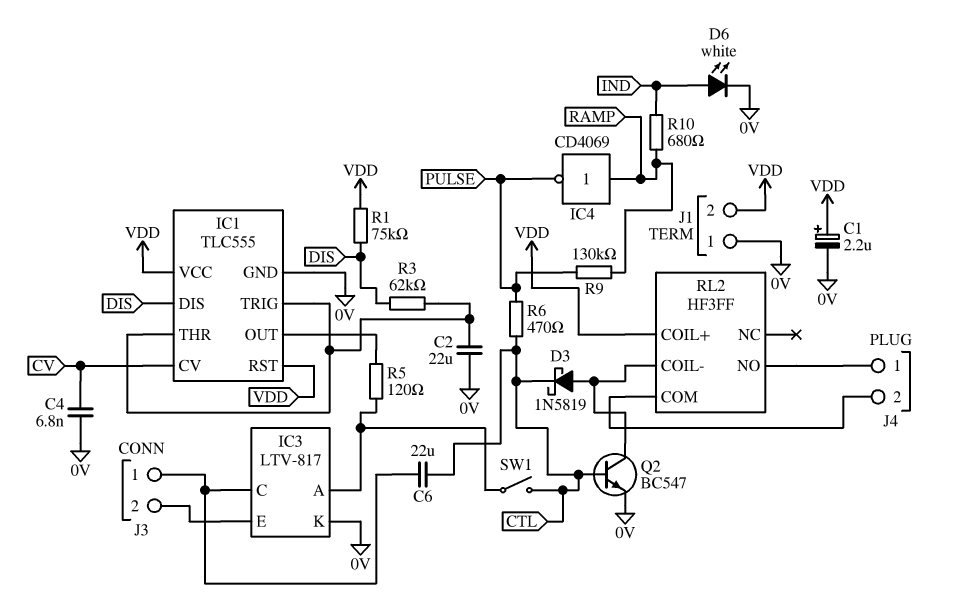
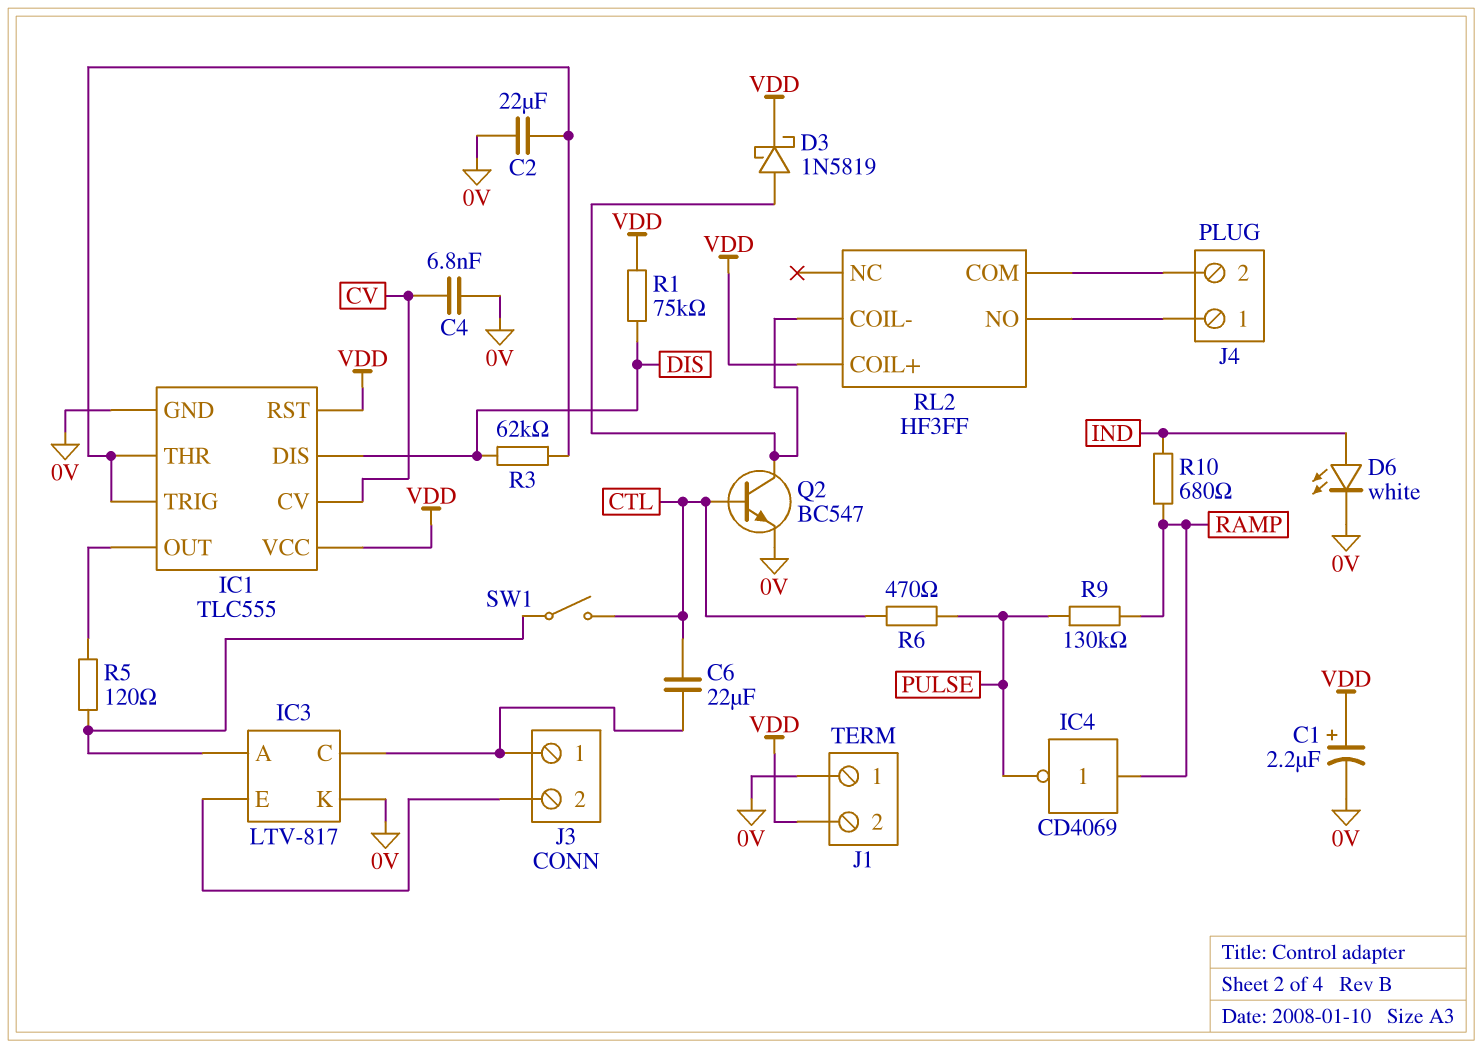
D3: schottky 1N5819 (A RL2/COIL-, K CTL) -> schottky 1N5819 (A RL2/COIL-, K VDD)

